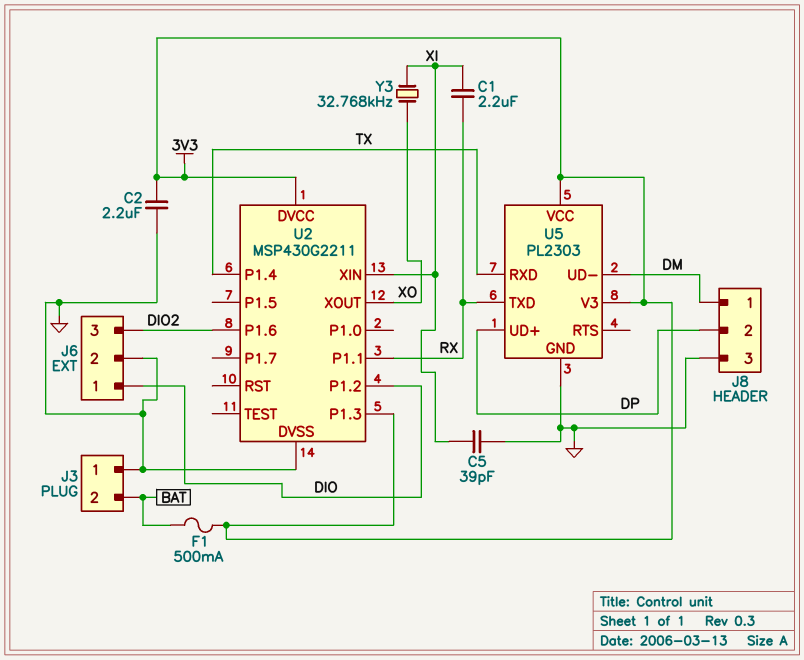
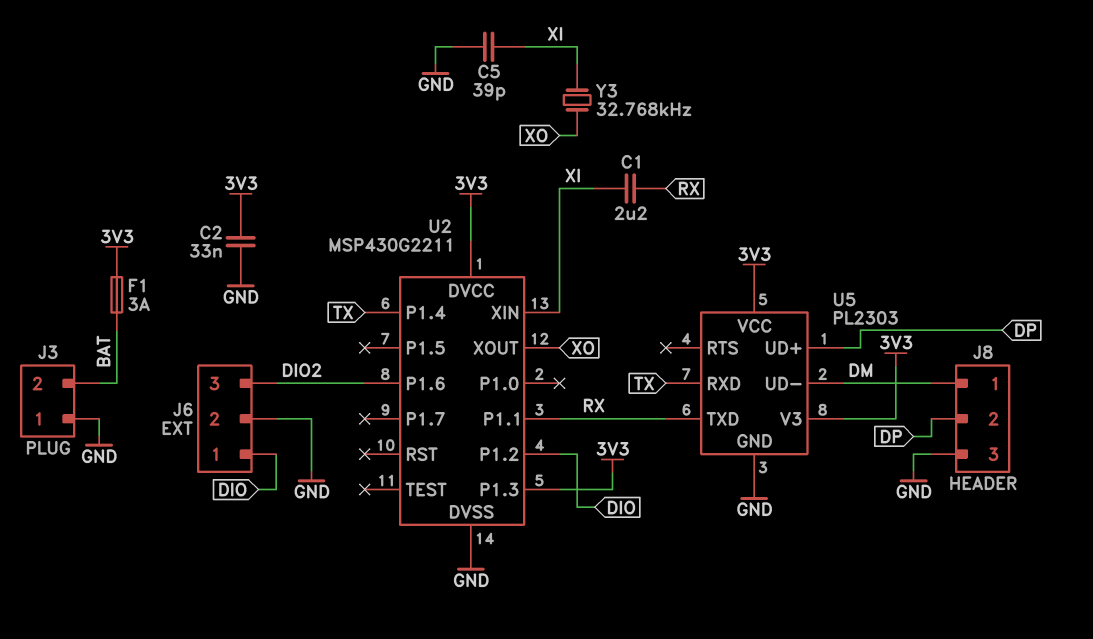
C2: 2.2uF (3V3, GND) -> 33nF (3V3, GND)
F1: 500mA (3V3, BAT) -> 3A (3V3, BAT)

